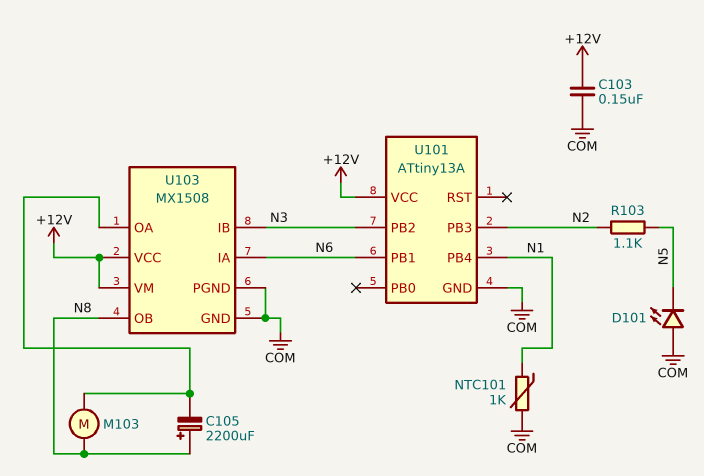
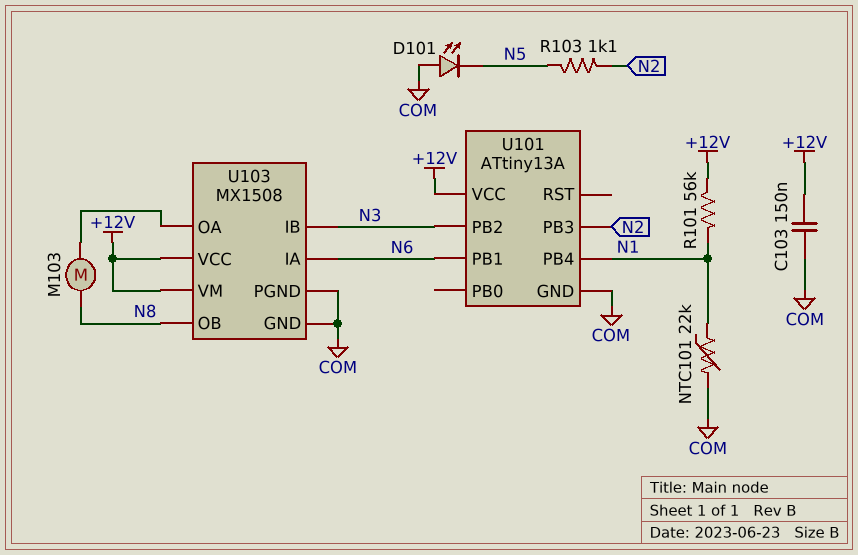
C105: 2200uF (plus N8, minus U103/OA) -> none
NTC101: 1k (COM, N1) -> 22k (COM, N1)
R101: none -> 56k (+12V, N1)

